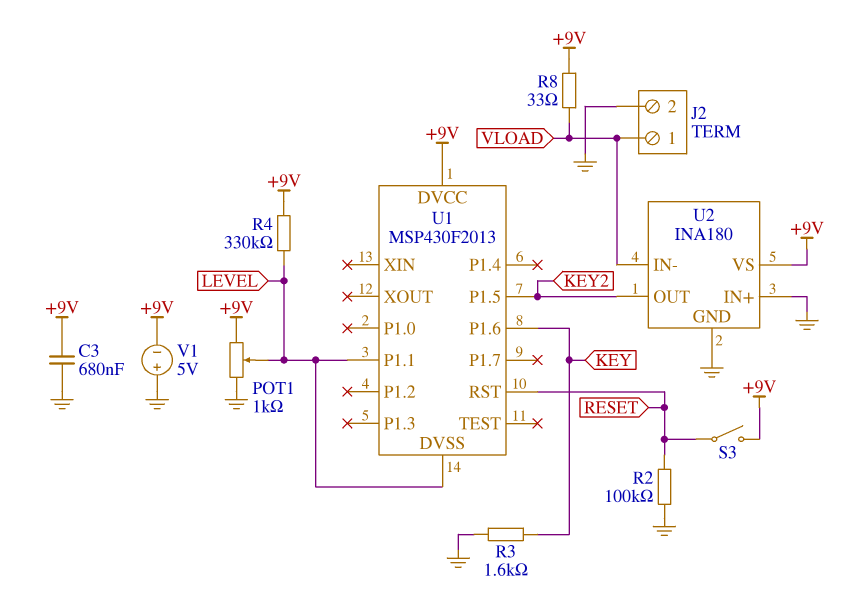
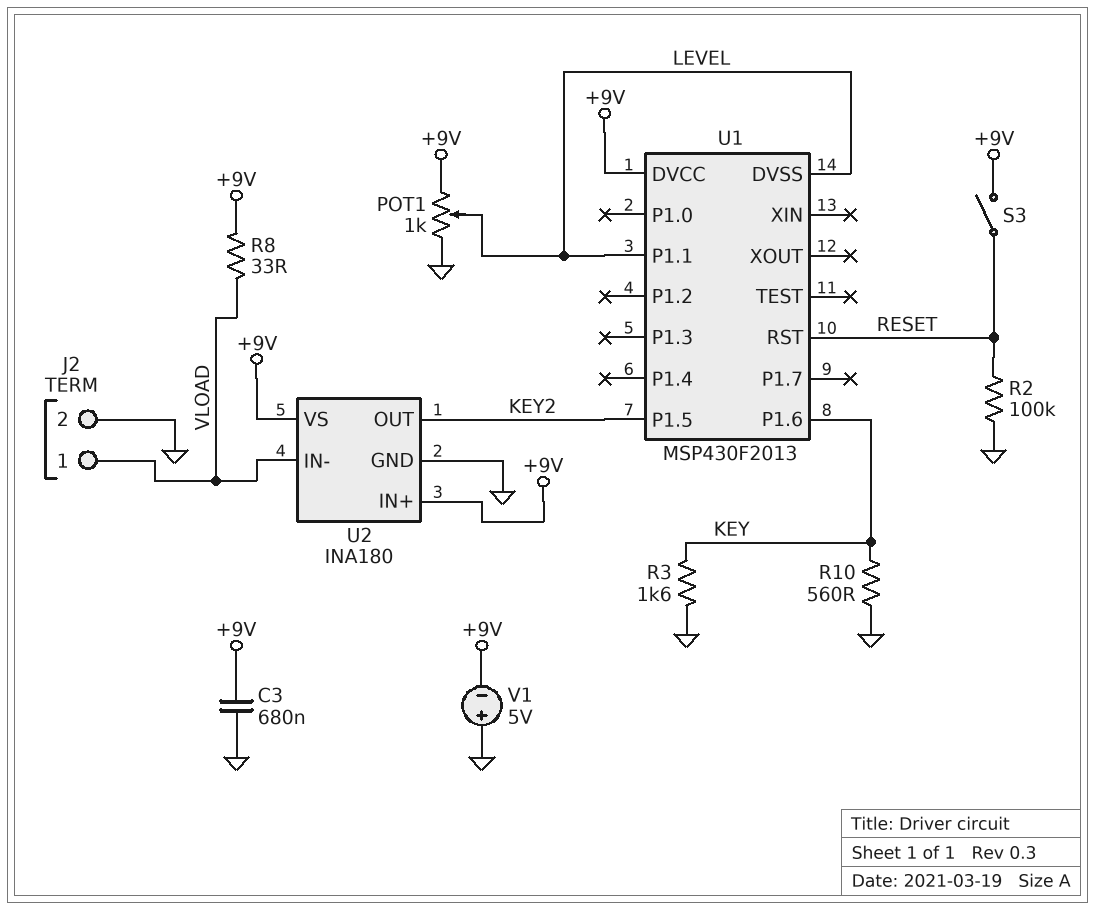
R4: 330k (+9V, LEVEL) -> none
R10: none -> 560 (GND, KEY)
U2 pin IN+: GND -> +9V

